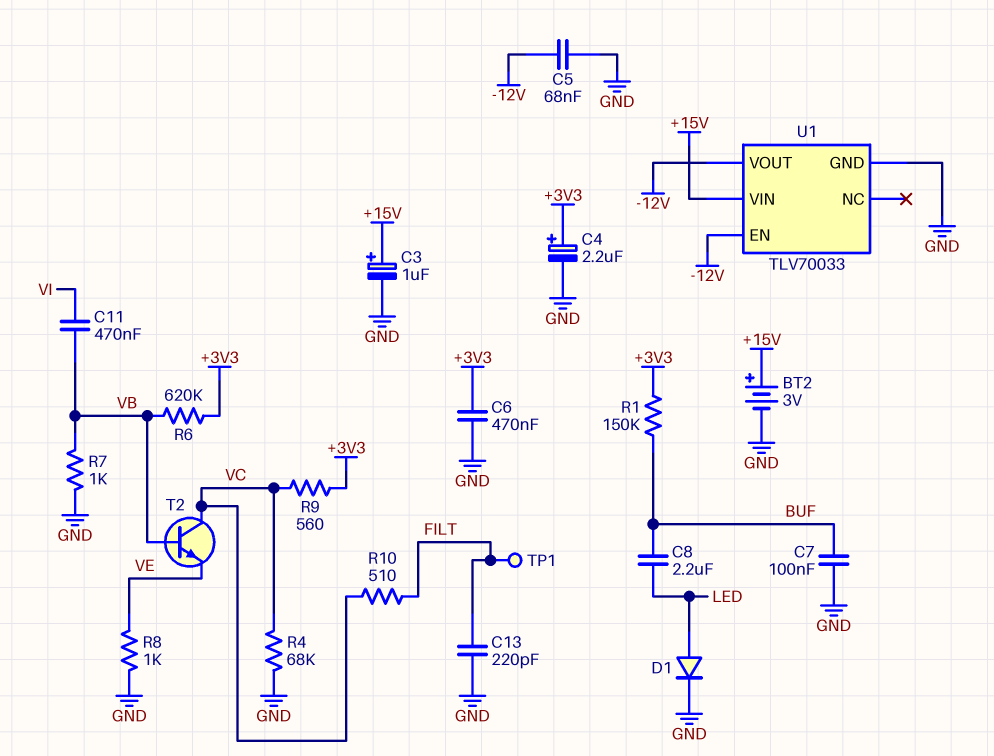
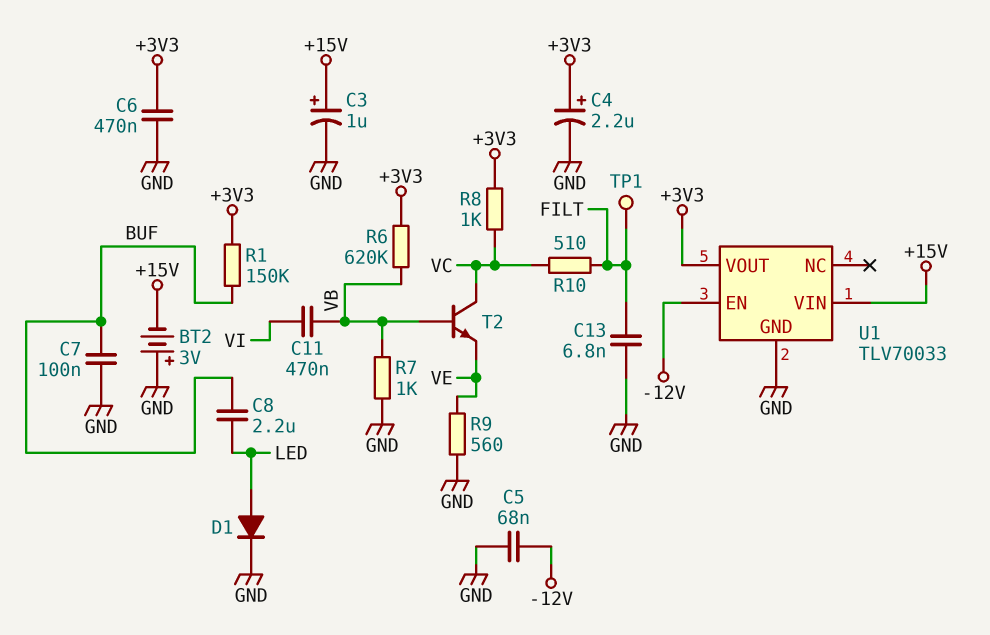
BT2: 3V (plus +15V, minus GND) -> 3V (plus GND, minus +15V)
C13: 220pF (FILT, GND) -> 6.8nF (FILT, GND)
R4: 68k (GND, VC) -> none
R8: 1k (GND, VE) -> 1k (+3V3, VC)
R9: 560 (+3V3, VC) -> 560 (GND, VE)
U1 pin VOUT: -12V -> +3V3

